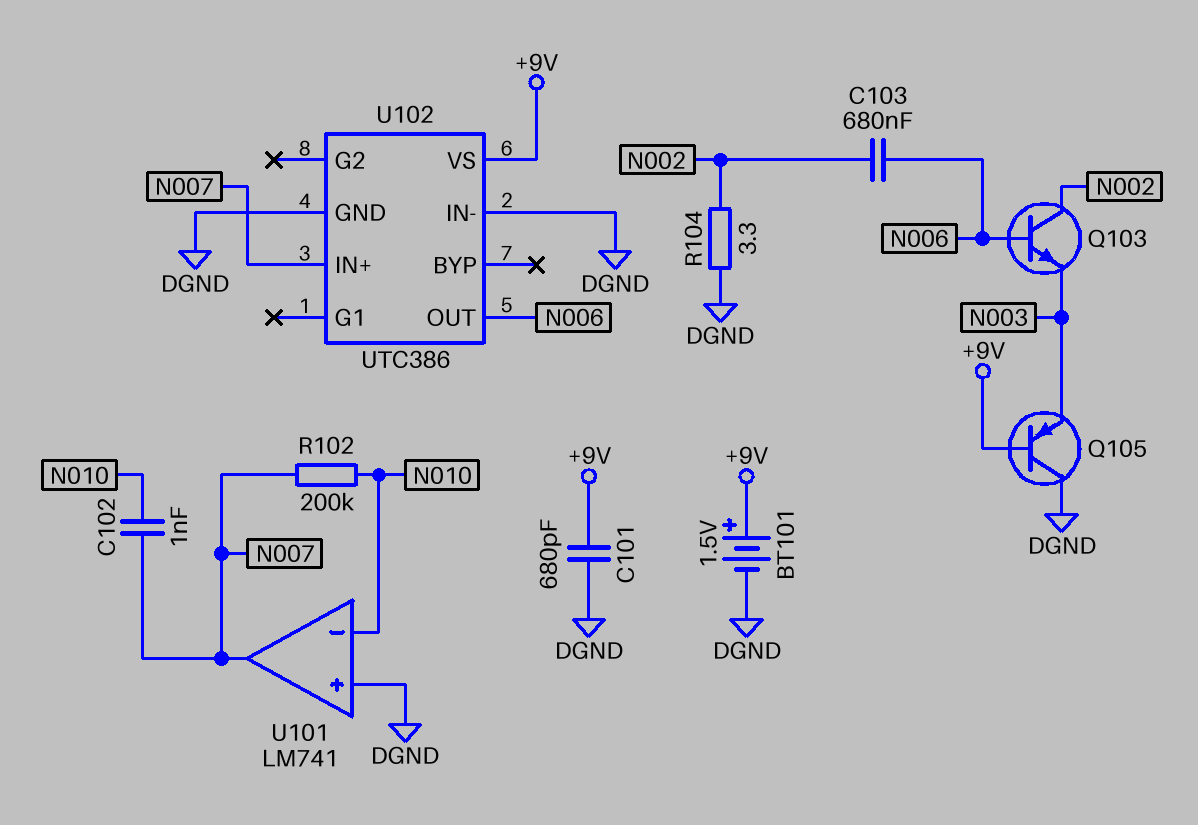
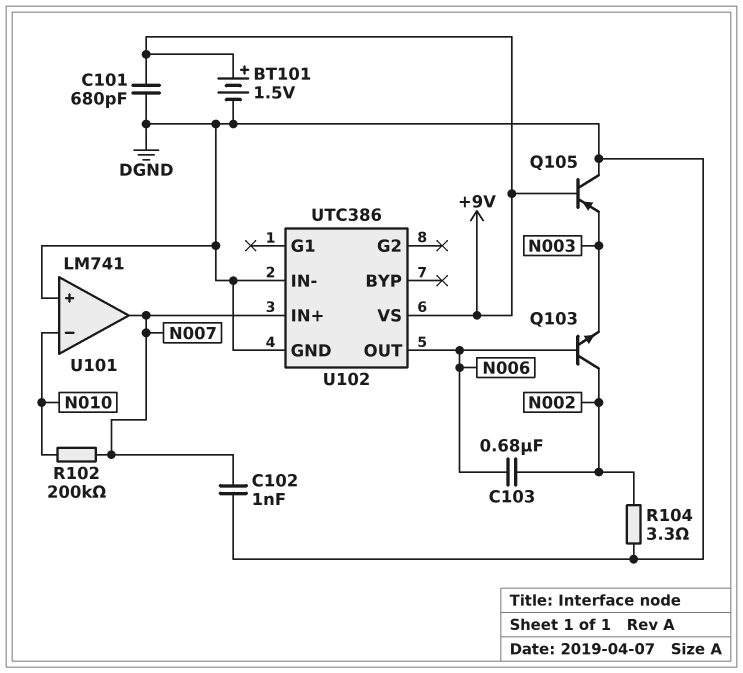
C102: 1nF (N007, N010) -> 1nF (DGND, N007)

